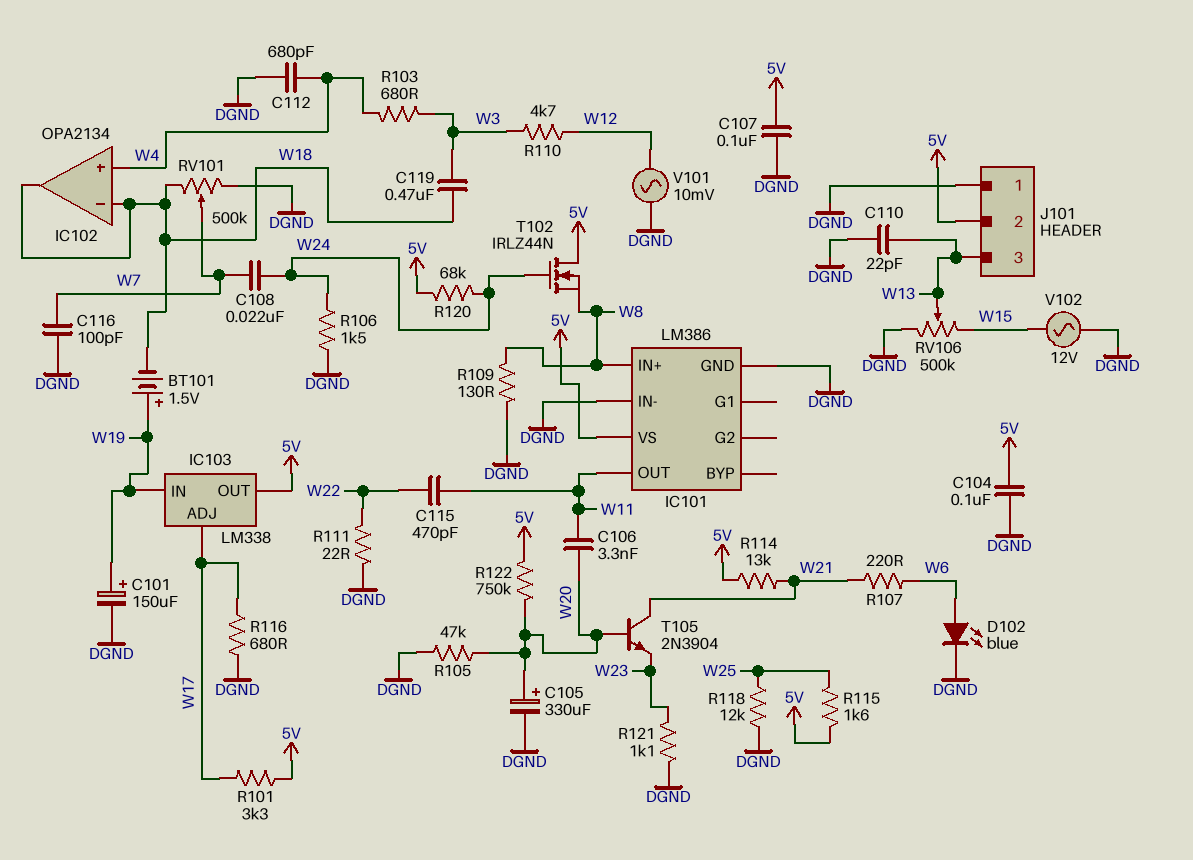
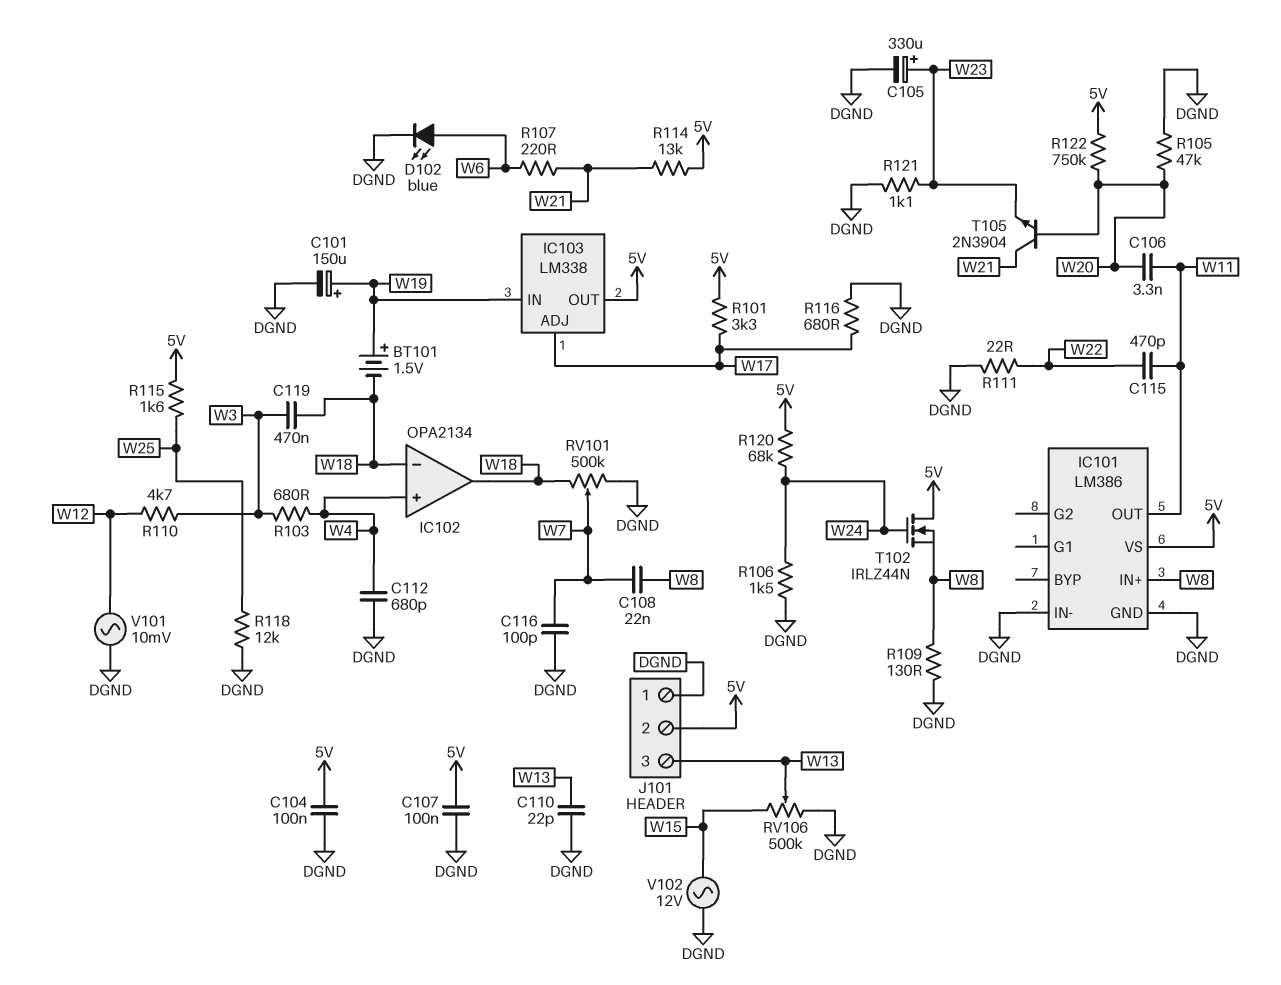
C105: 330uF (plus W20, minus DGND) -> 330uF (plus W23, minus DGND)
C108: 22nF (W7, W24) -> 22nF (W7, W8)

